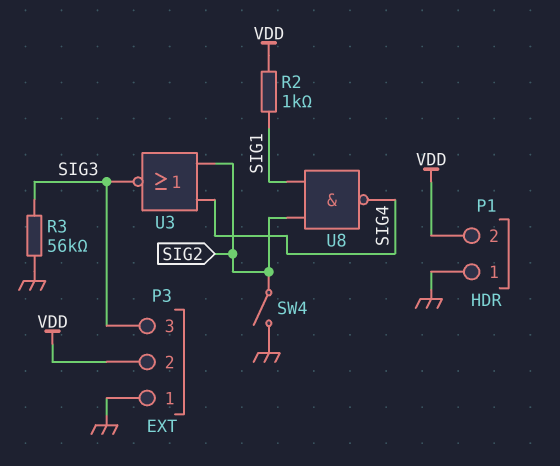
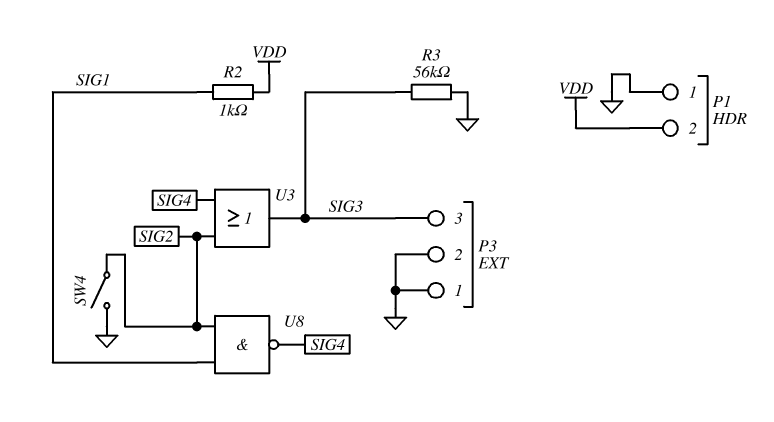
P3 pin 2: VDD -> GND
U3: NOR (in SIG2, in SIG4, out SIG3) -> OR (in SIG2, in SIG4, out SIG3)

